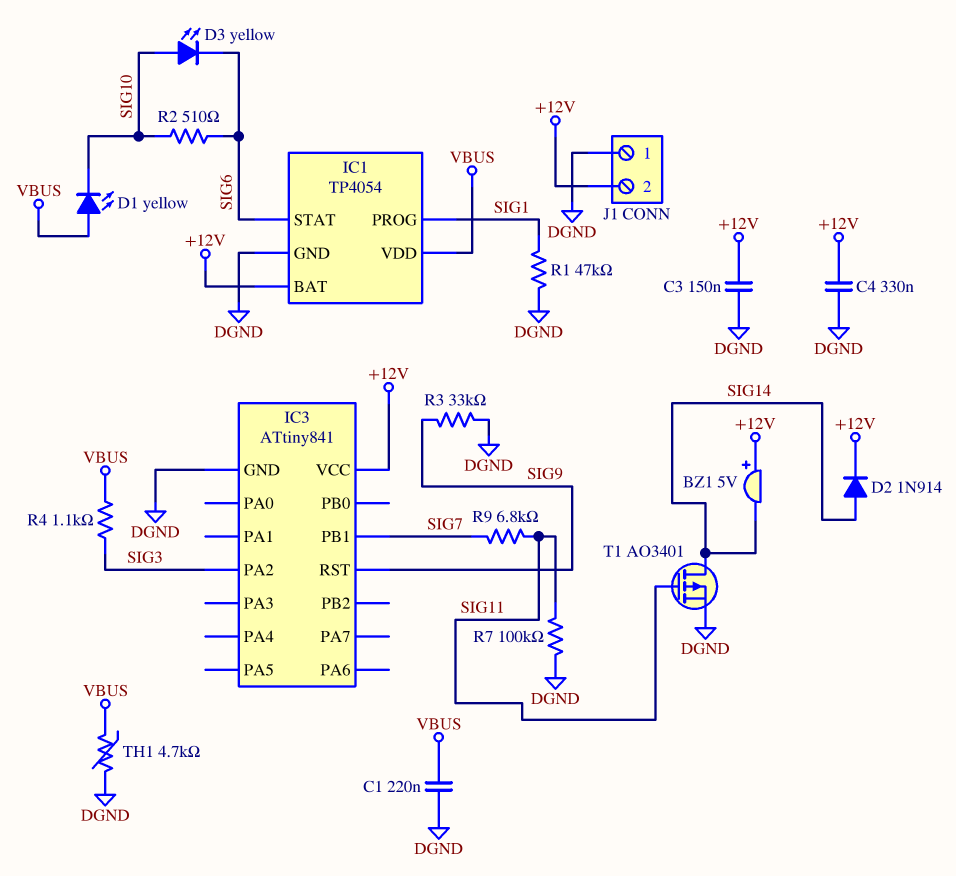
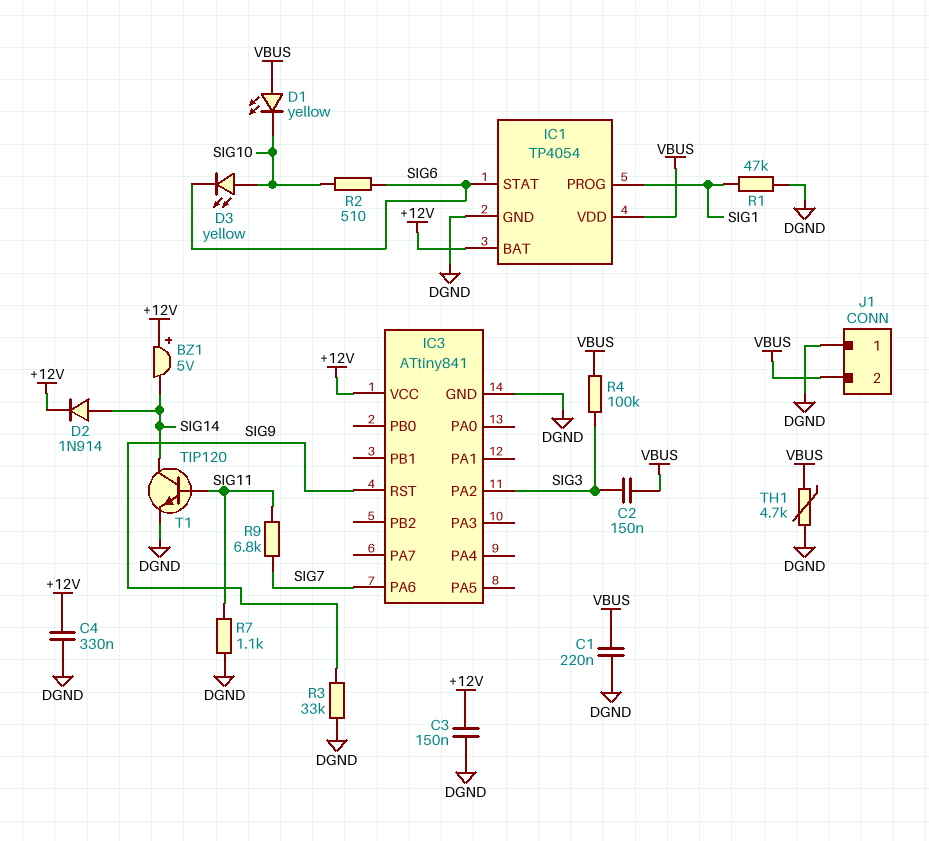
C2: none -> 150nF (SIG3, VBUS)
IC3 pin PA6: none -> SIG7
IC3 pin PB1: SIG7 -> none
J1 pin 2: +12V -> VBUS
R4: 1.1k (SIG3, VBUS) -> 100k (SIG3, VBUS)
R7: 100k (DGND, SIG11) -> 1.1k (DGND, SIG11)
T1: PMOS AO3401 (G SIG11, D SIG14, S DGND) -> NPN TIP120 (B SIG11, C SIG14, E DGND)

